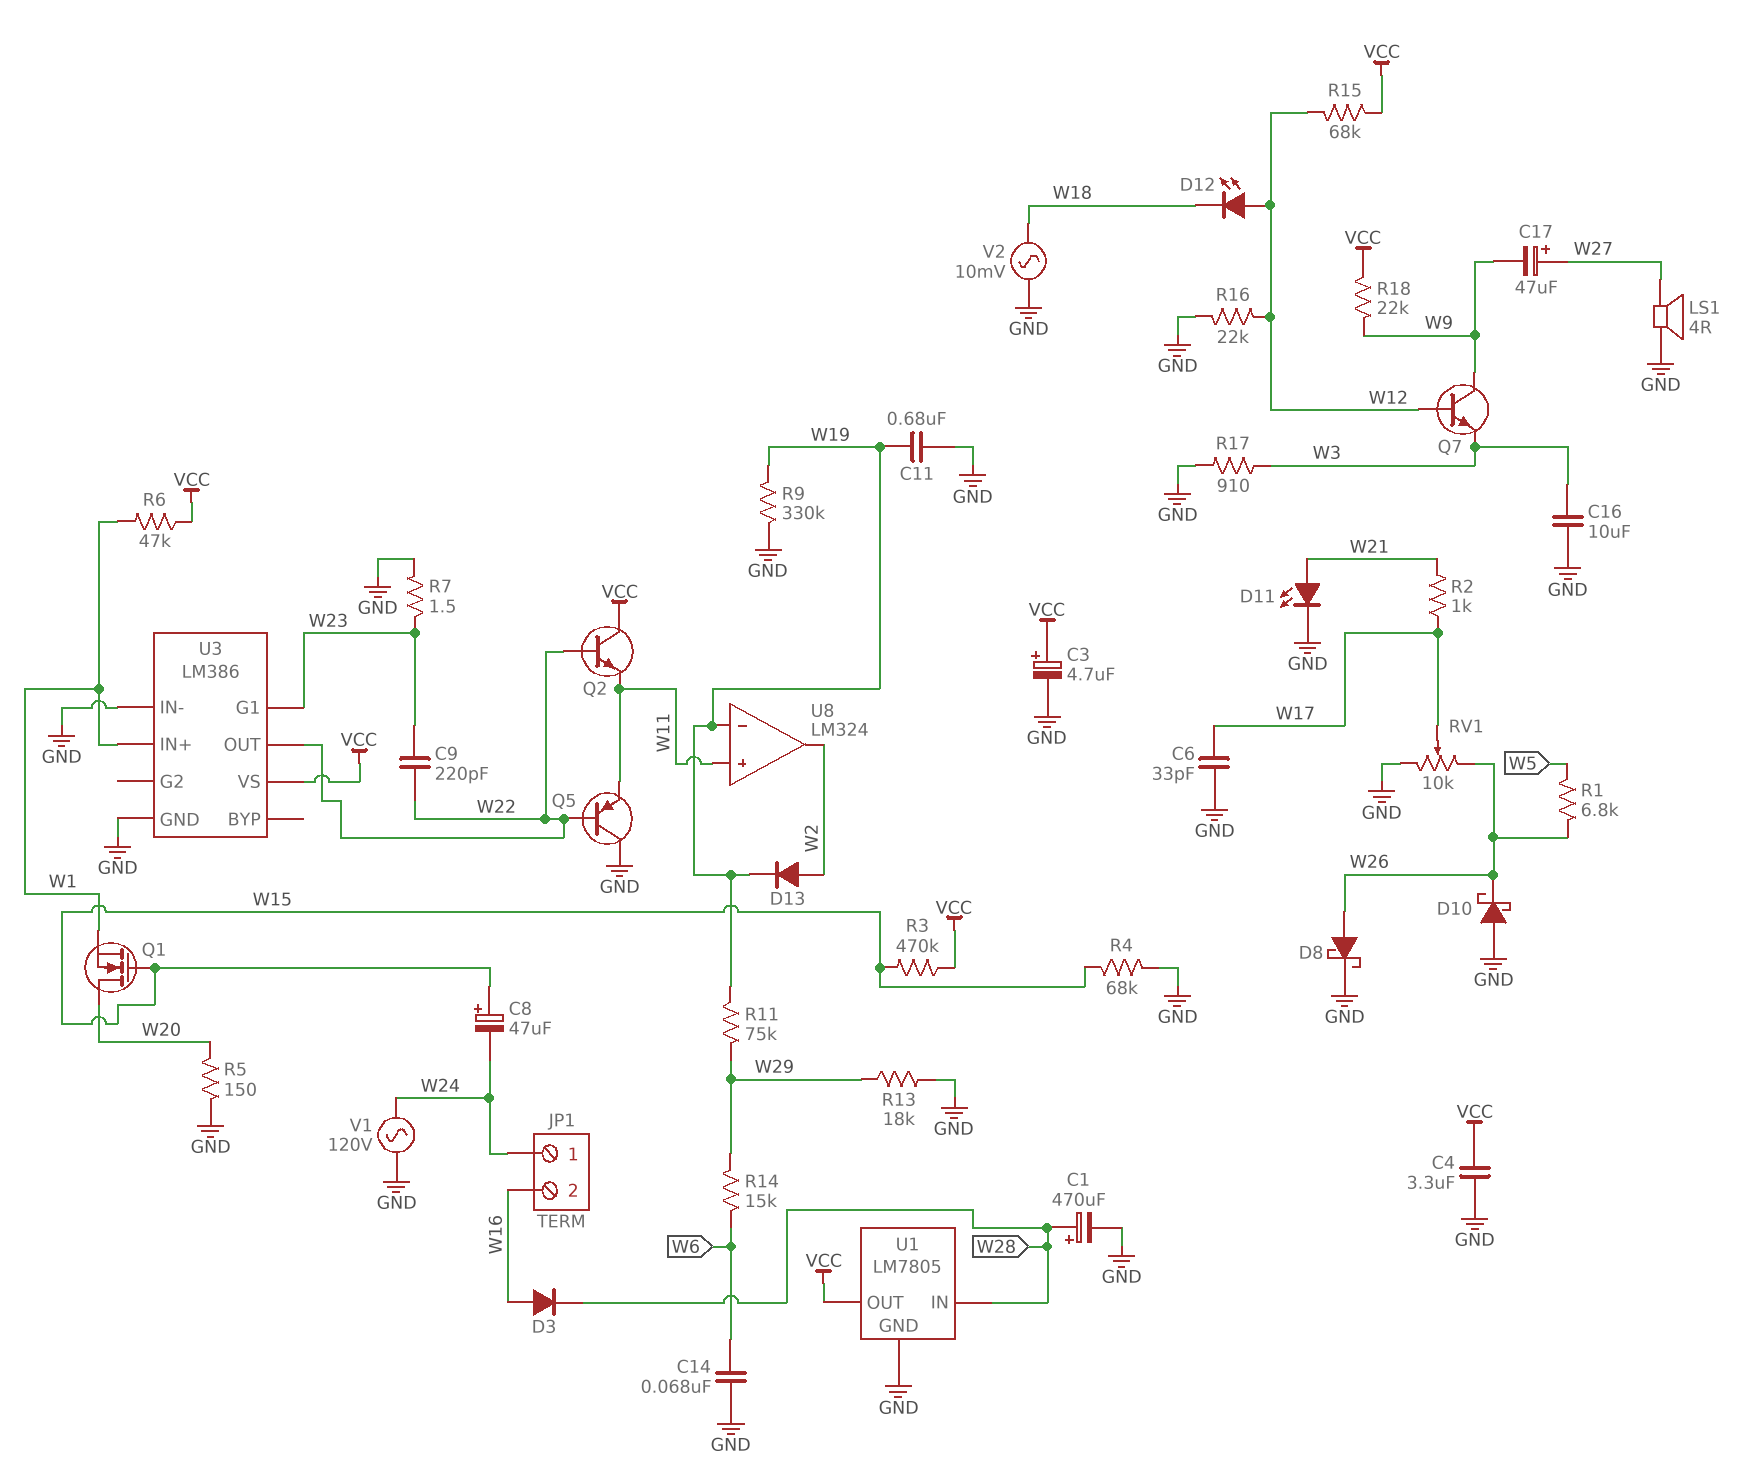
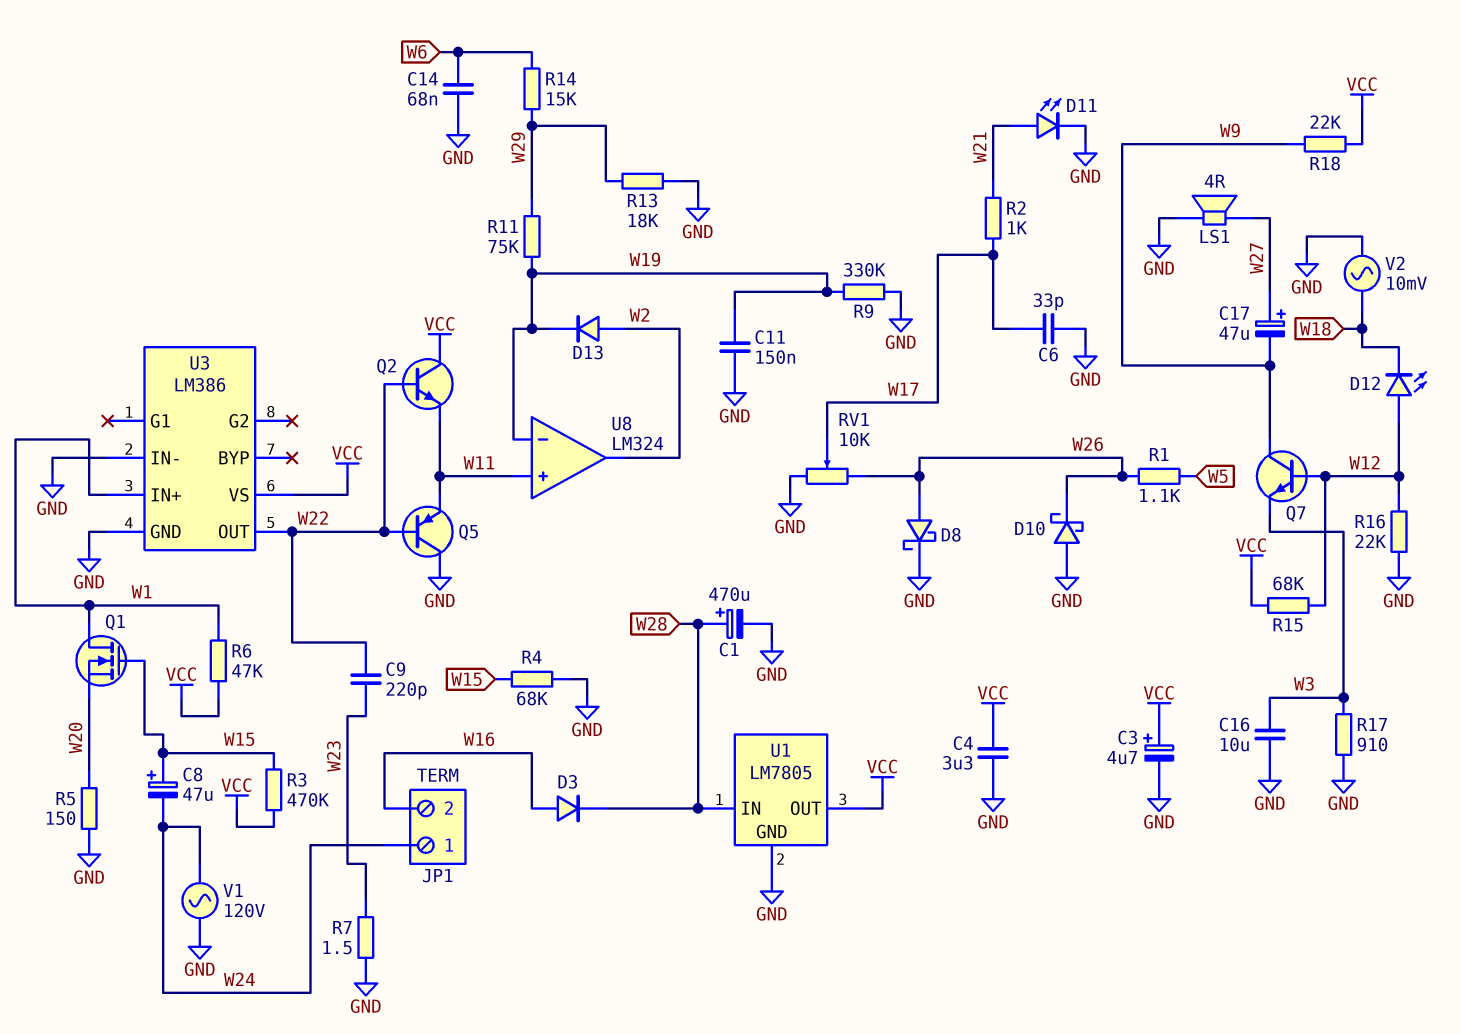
C11: 680nF (GND, W19) -> 150nF (GND, W19)
Q1: NMOS (G W15, D W20, S W1) -> NMOS (G W15, D W1, S W20)
R1: 6.8k (W5, W26) -> 1.1k (W5, W26)
U3 pin G1: W23 -> none

